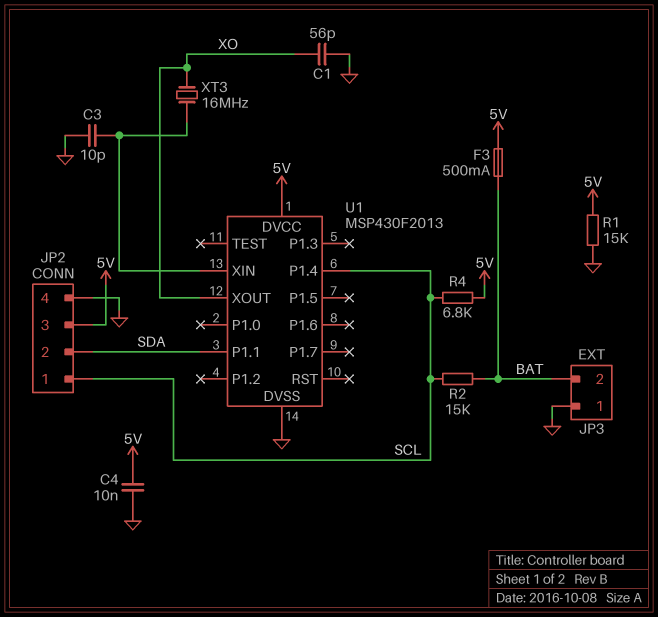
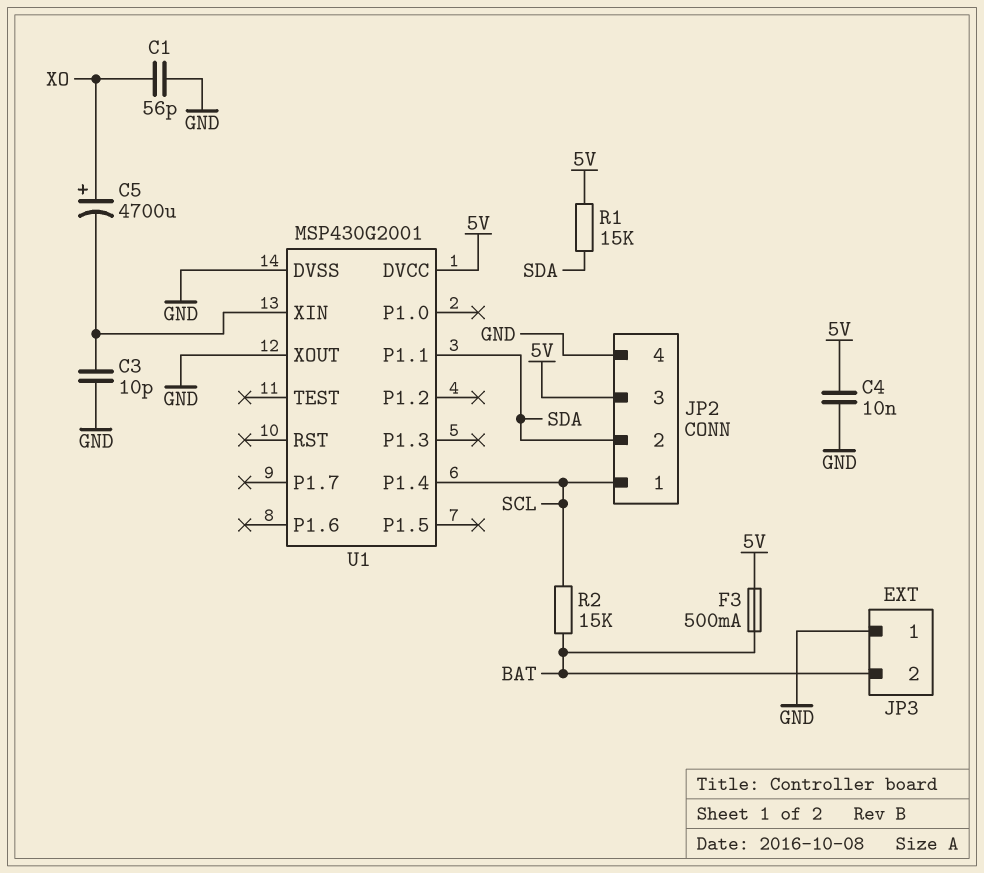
C5: none -> 4700uF (plus XO, minus U1/XIN)
R1: 15k (5V, GND) -> 15k (5V, SDA)
R4: 6.8k (5V, SCL) -> none
U1: MSP430F2013 -> MSP430G2001
U1 pin XOUT: XO -> GND
XT3: 16MHz (U1/XIN, XO) -> none

